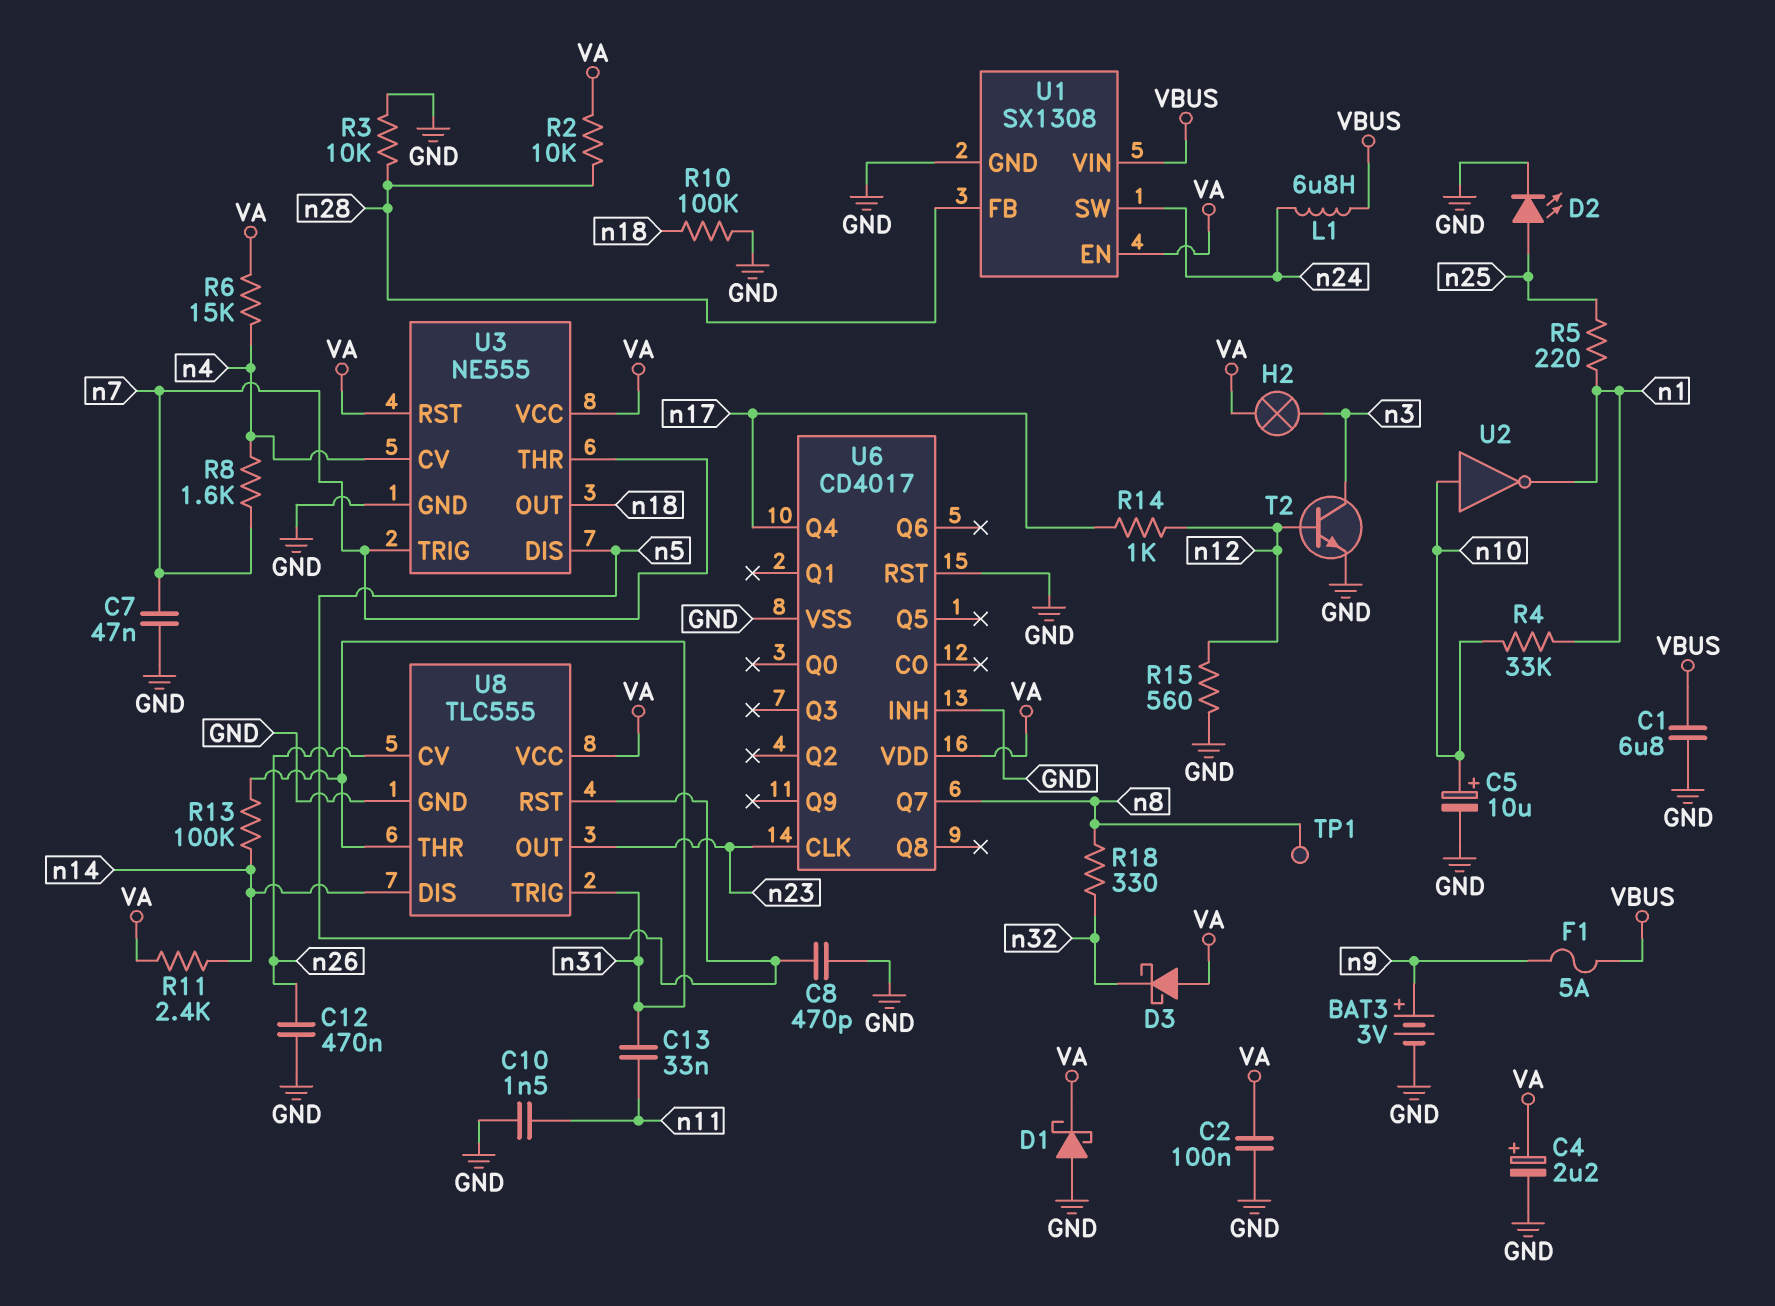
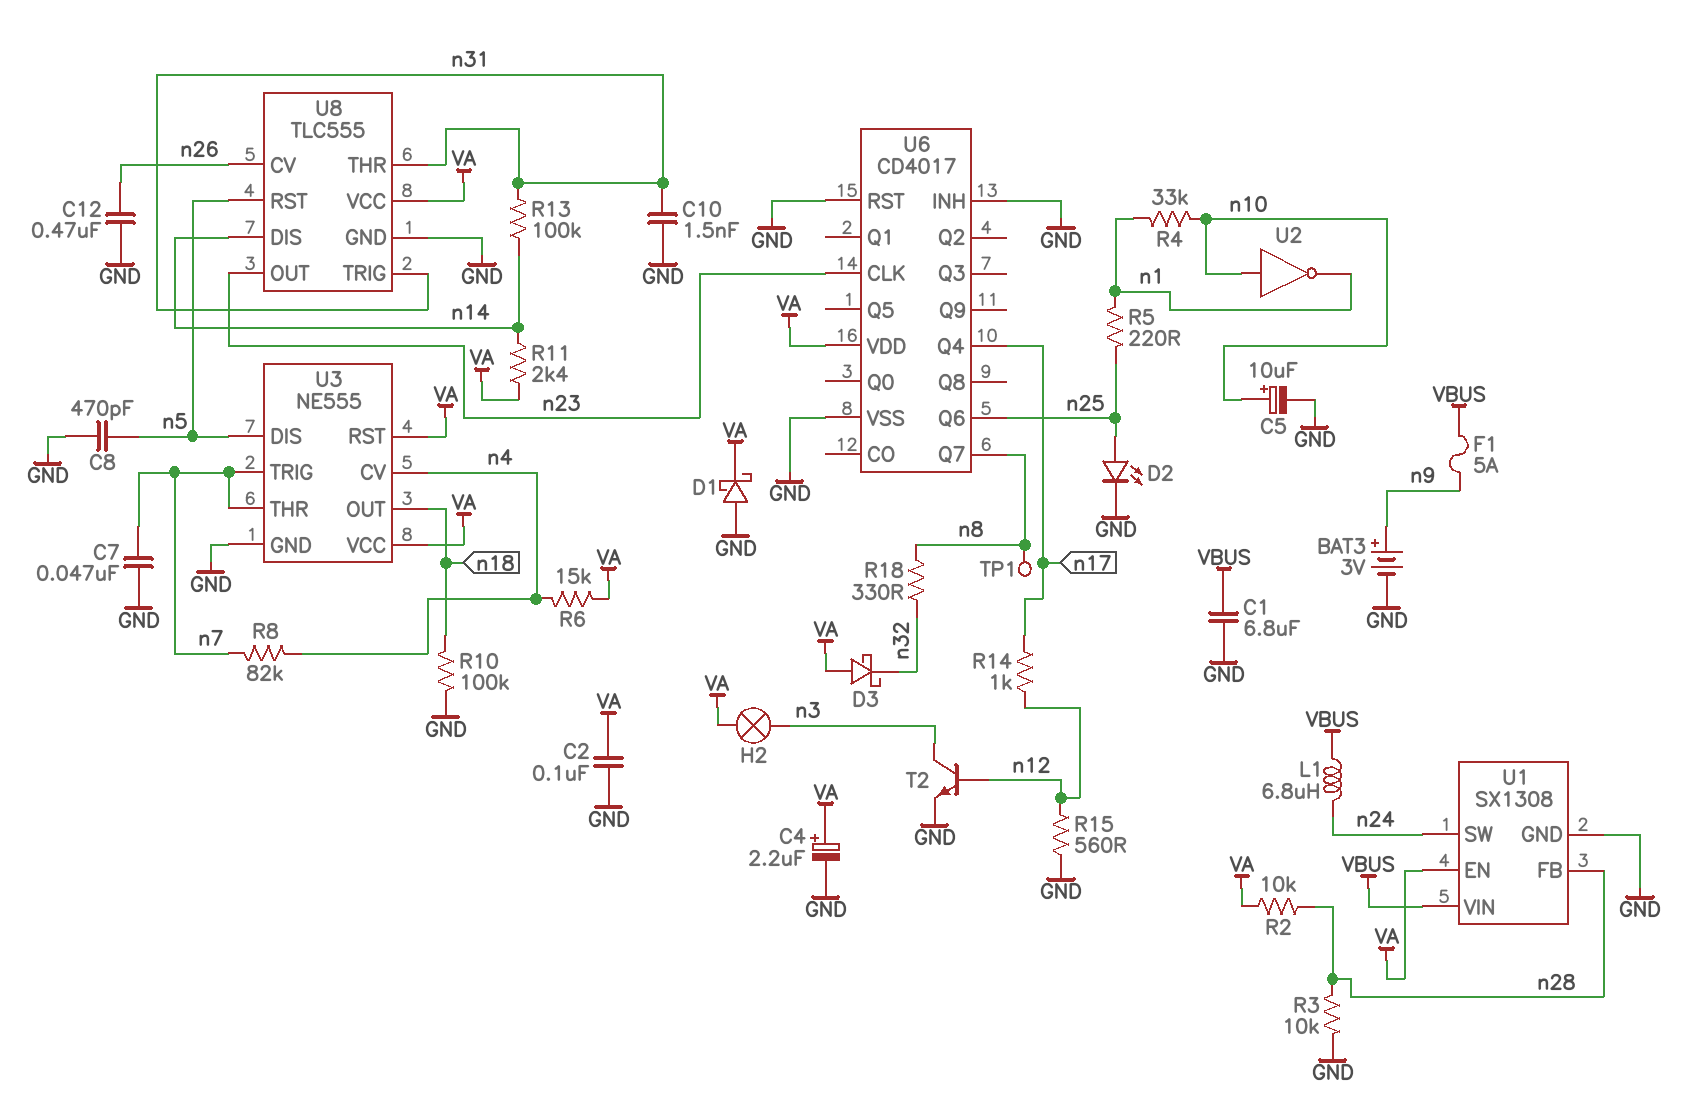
C10: 1.5nF (GND, n11) -> 1.5nF (GND, n31)
C13: 33nF (n11, n31) -> none
R8: 1.6k (n4, n7) -> 82k (n4, n7)
U6 pin Q6: none -> n25

